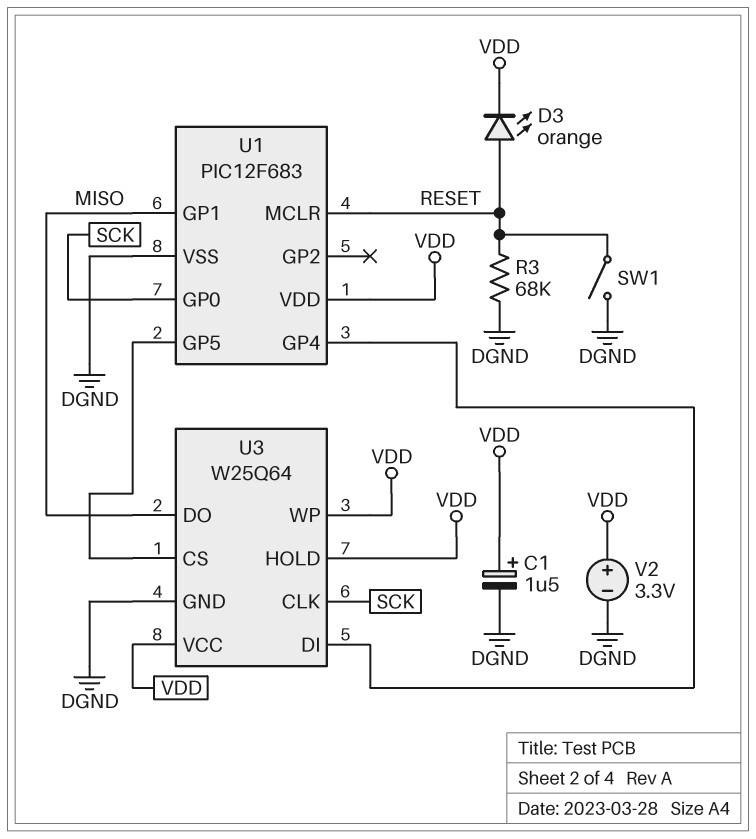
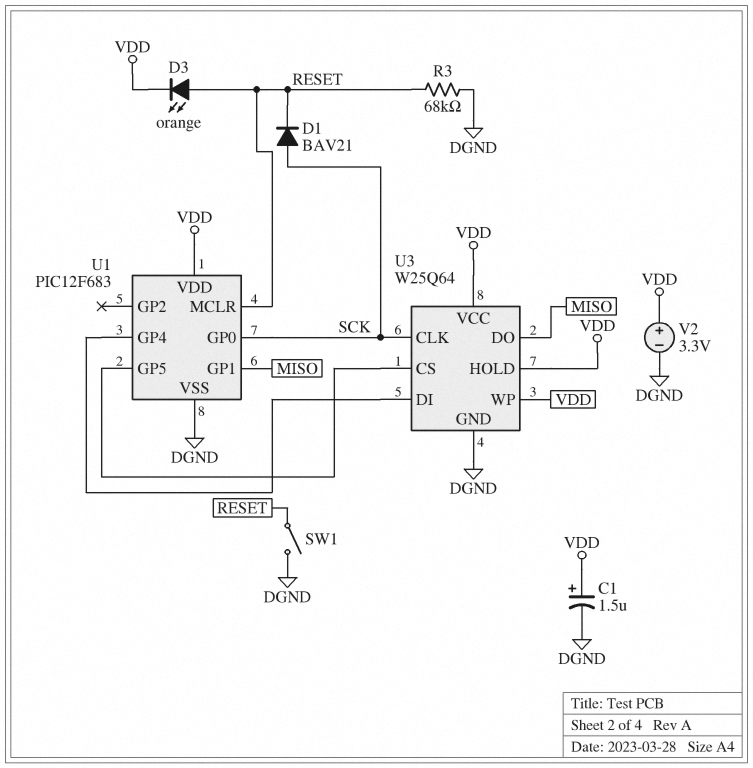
D1: none -> diode BAV21 (A SCK, K RESET)

